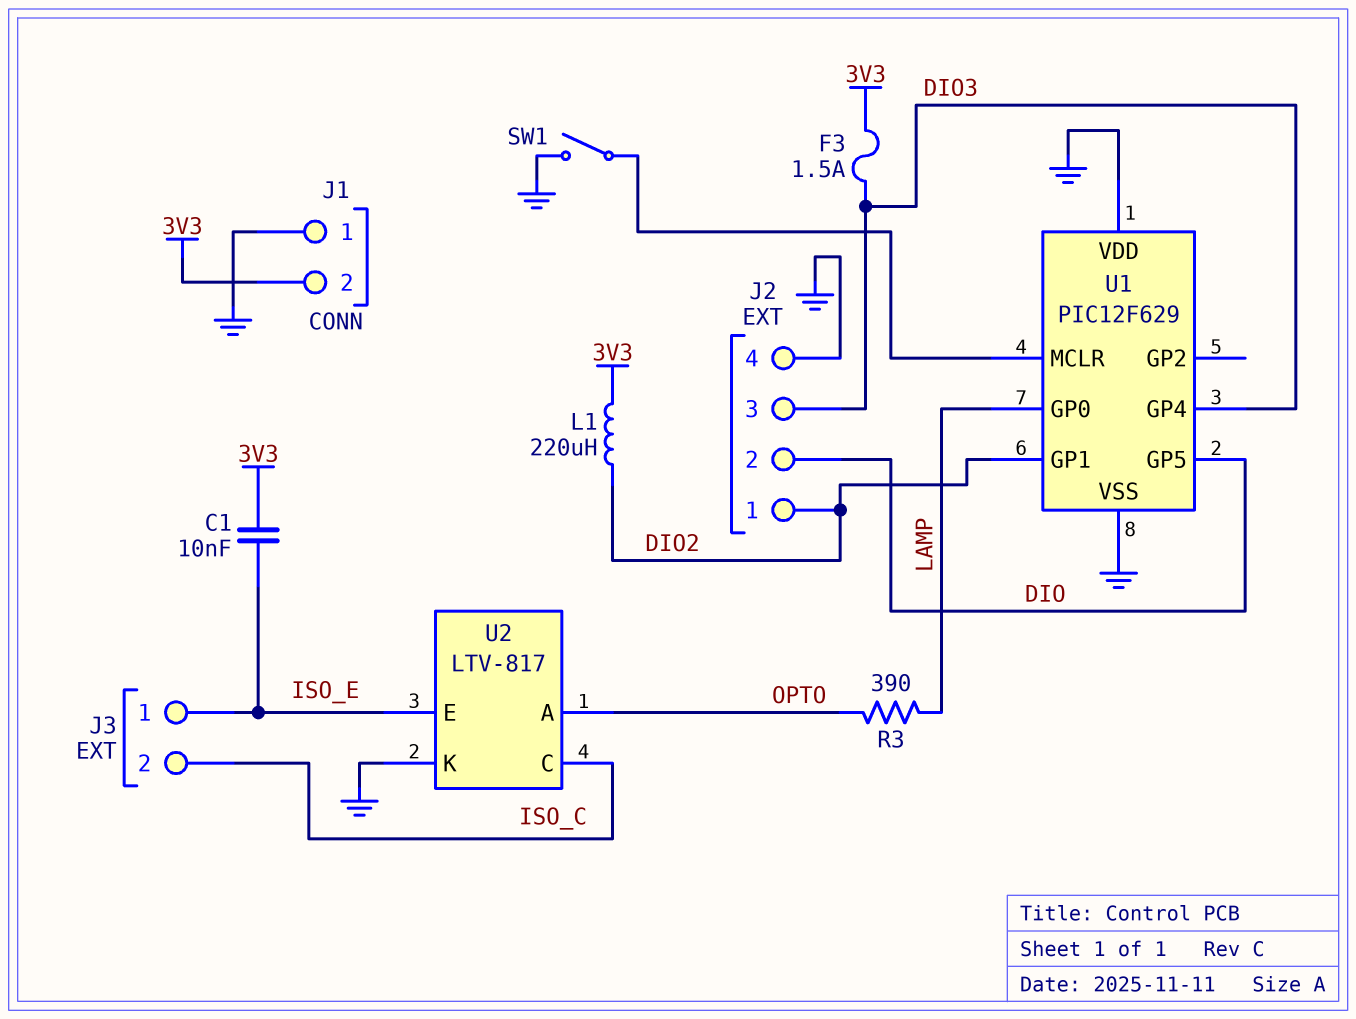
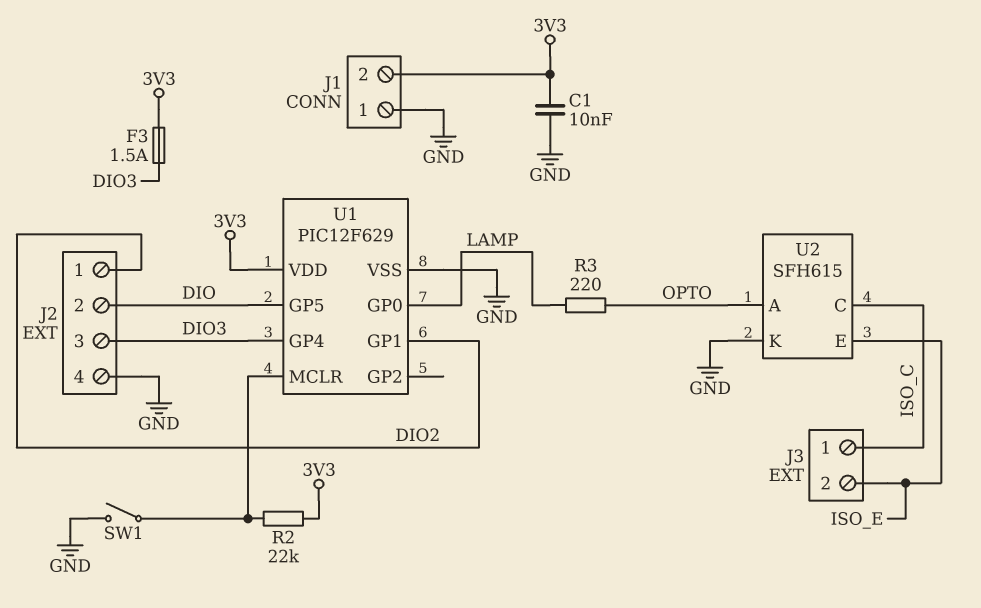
C1: 10nF (3V3, ISO_E) -> 10nF (3V3, GND)
J3 pin 1: ISO_E -> ISO_C
J3 pin 2: ISO_C -> ISO_E
L1: 220uH (3V3, DIO2) -> none
R2: none -> 22k (3V3, U1/MCLR)
R3: 390 (LAMP, OPTO) -> 220 (LAMP, OPTO)
U1 pin VDD: GND -> 3V3
U2: LTV-817 -> SFH615

